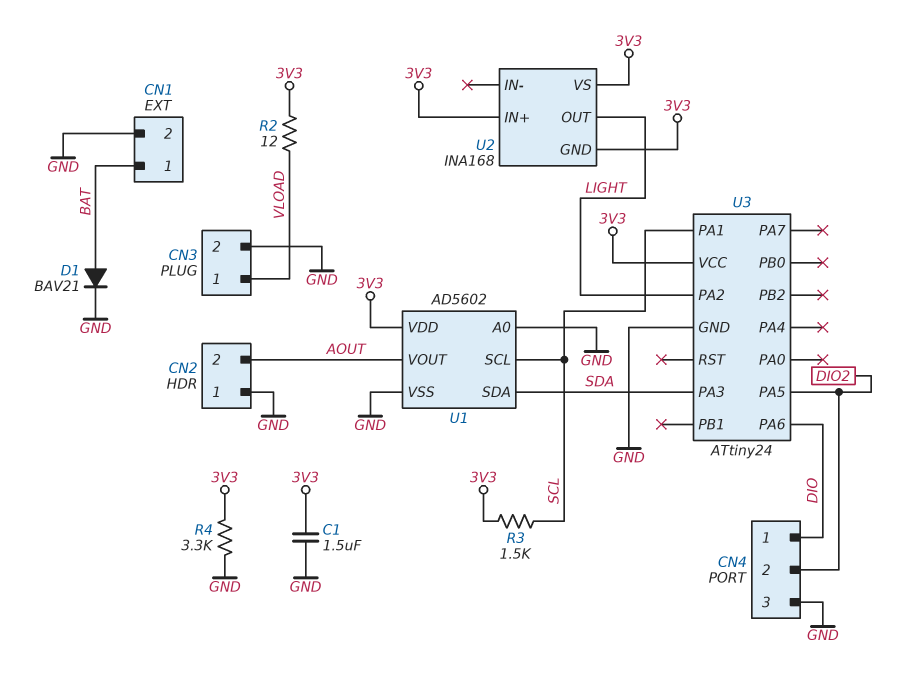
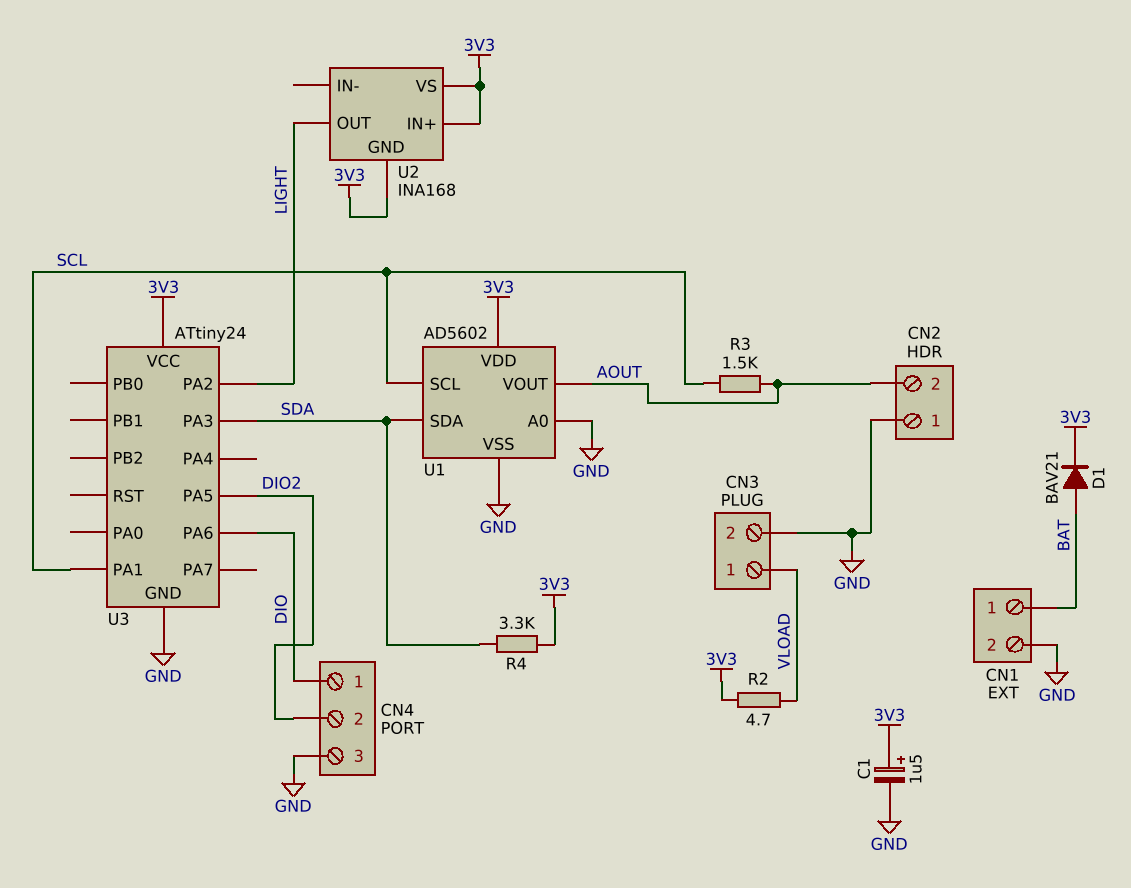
C1: 1.5uF (3V3, GND) -> 1.5uF (plus 3V3, minus GND)
D1: diode BAV21 (A BAT, K GND) -> diode BAV21 (A BAT, K 3V3)
R2: 12 (3V3, VLOAD) -> 4.7 (3V3, VLOAD)
R3: 1.5k (3V3, SCL) -> 1.5k (AOUT, SCL)
R4: 3.3k (3V3, GND) -> 3.3k (3V3, SDA)

